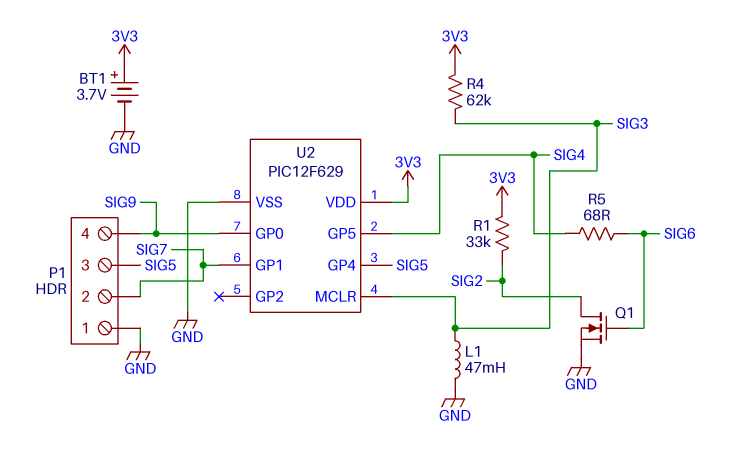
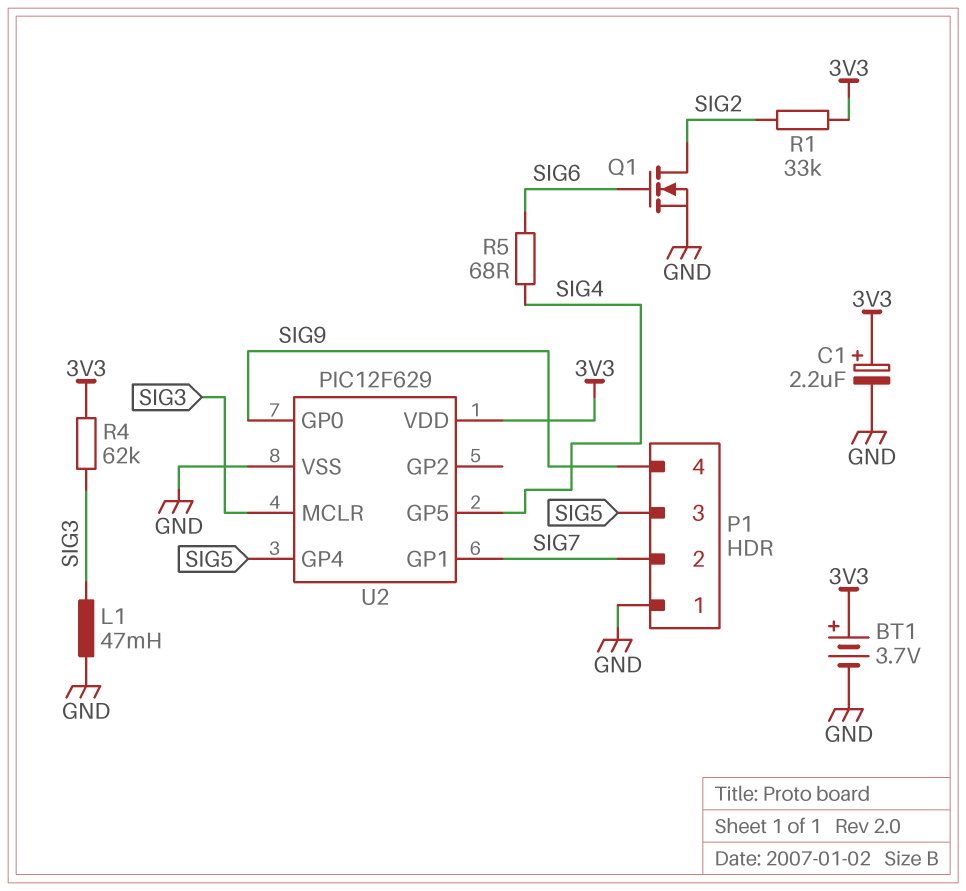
C1: none -> 2.2uF (plus 3V3, minus GND)

